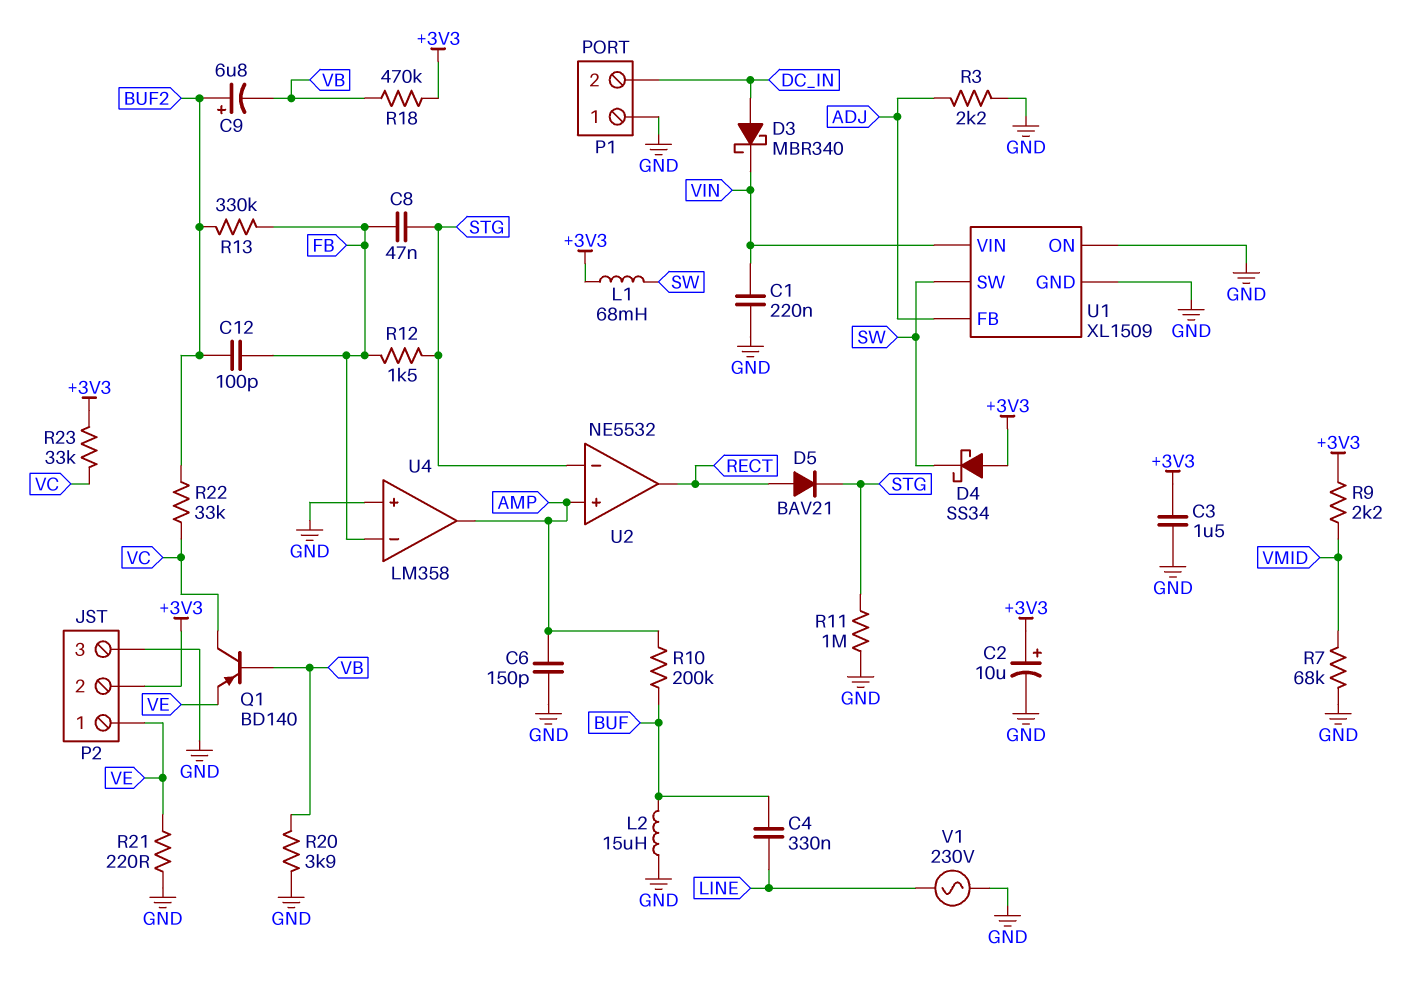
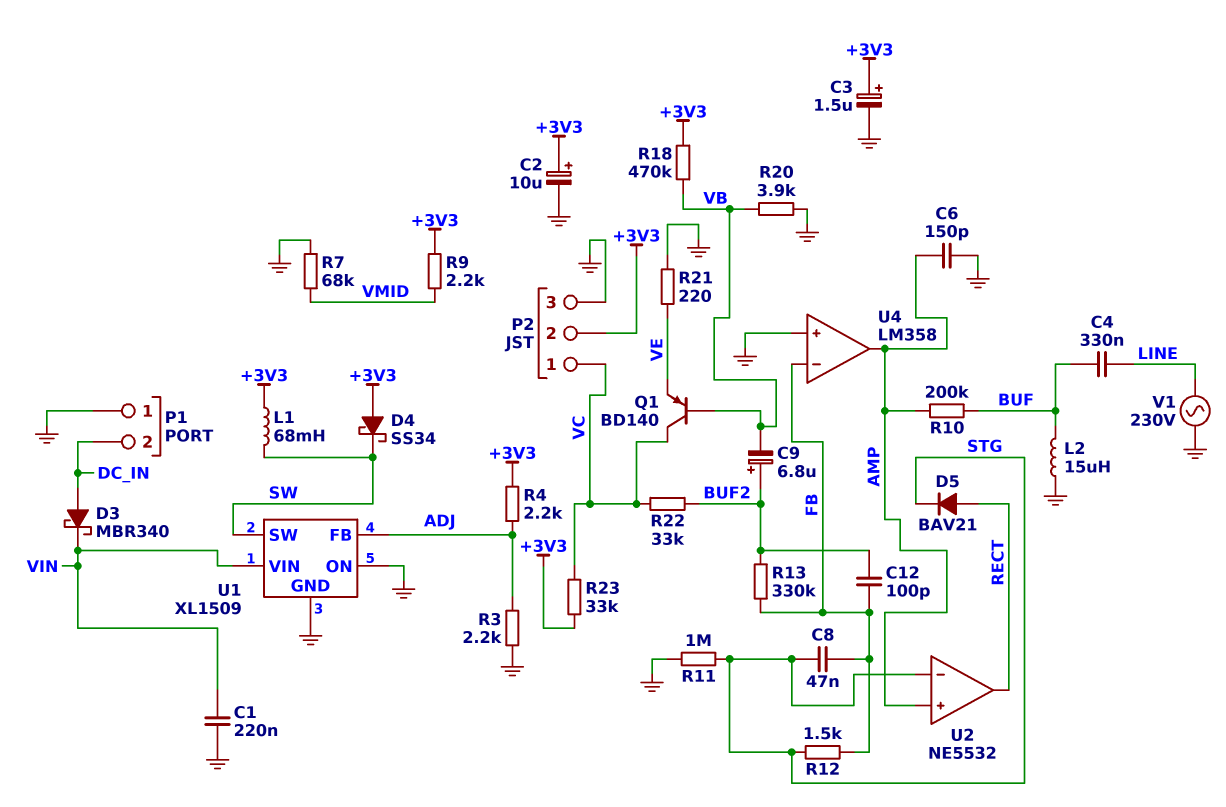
C3: 1.5uF (+3V3, GND) -> 1.5uF (plus +3V3, minus GND)
P2 pin 1: VE -> VC
R4: none -> 2.2k (+3V3, ADJ)

